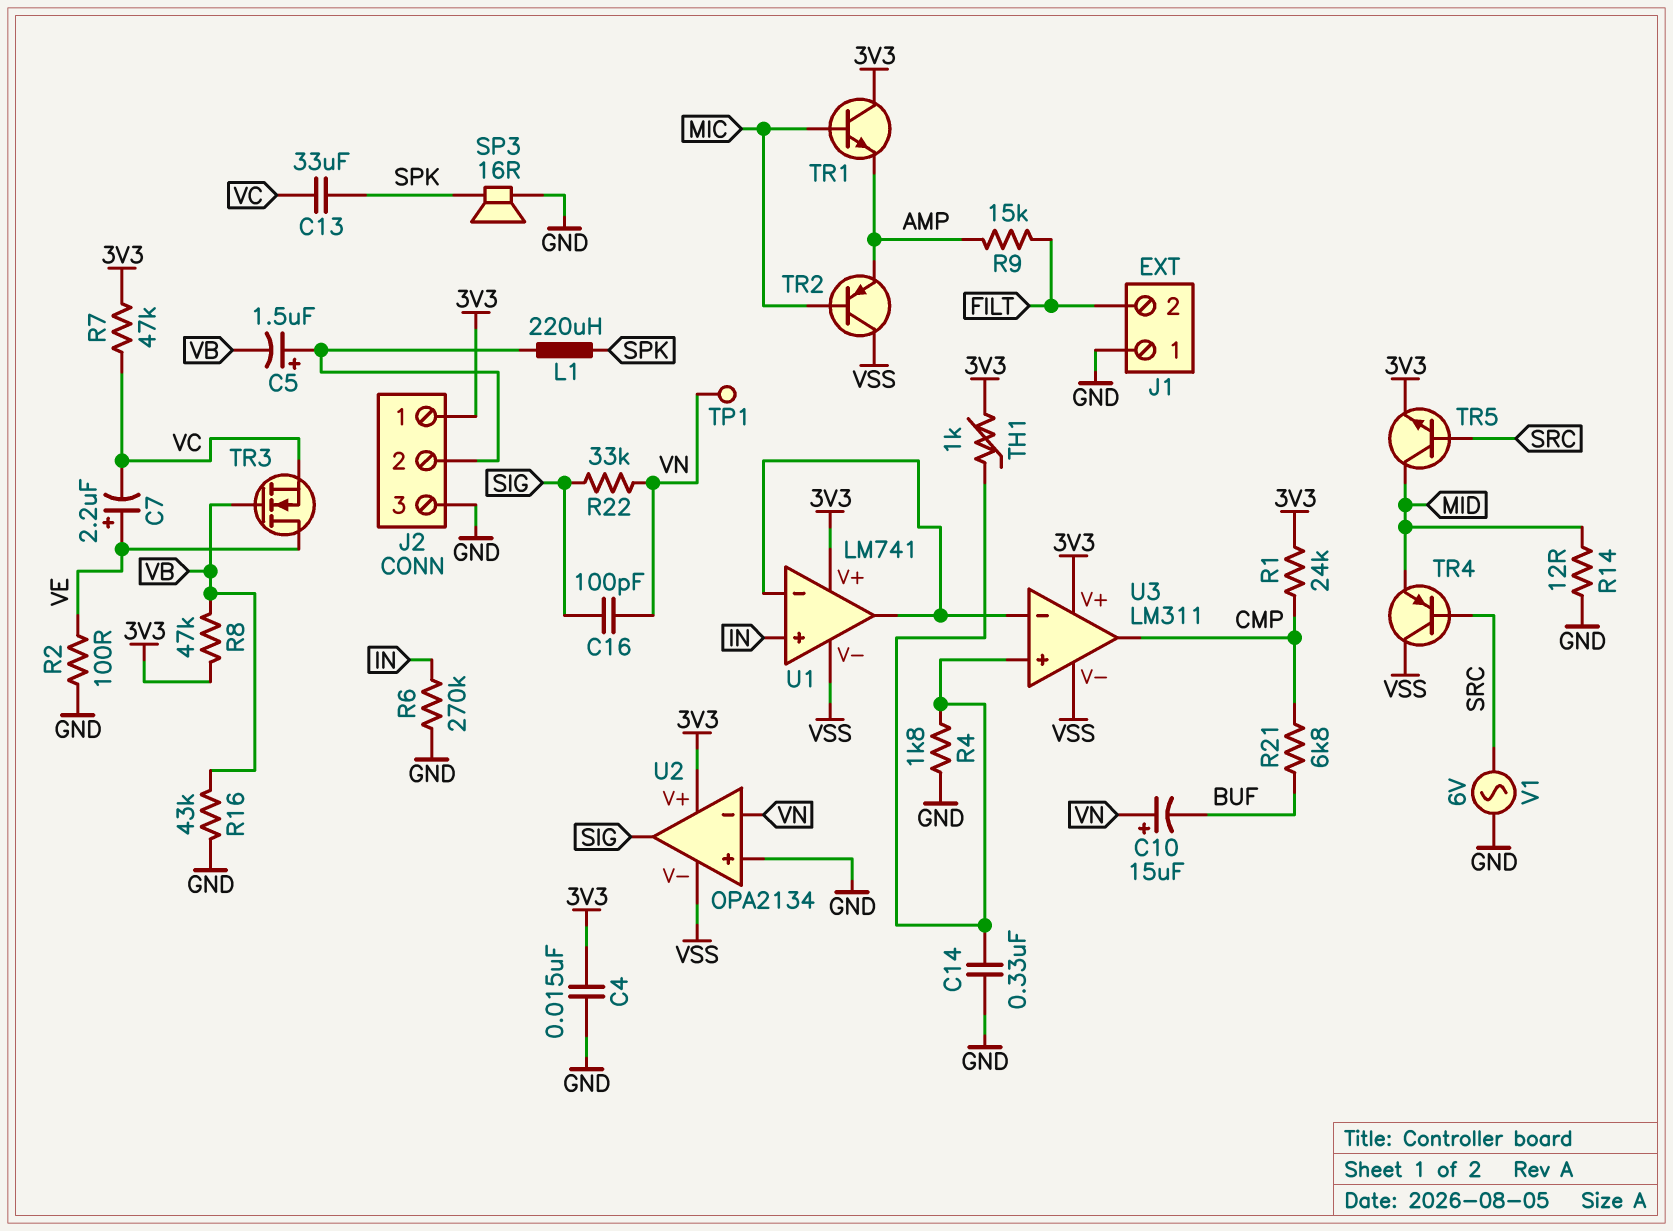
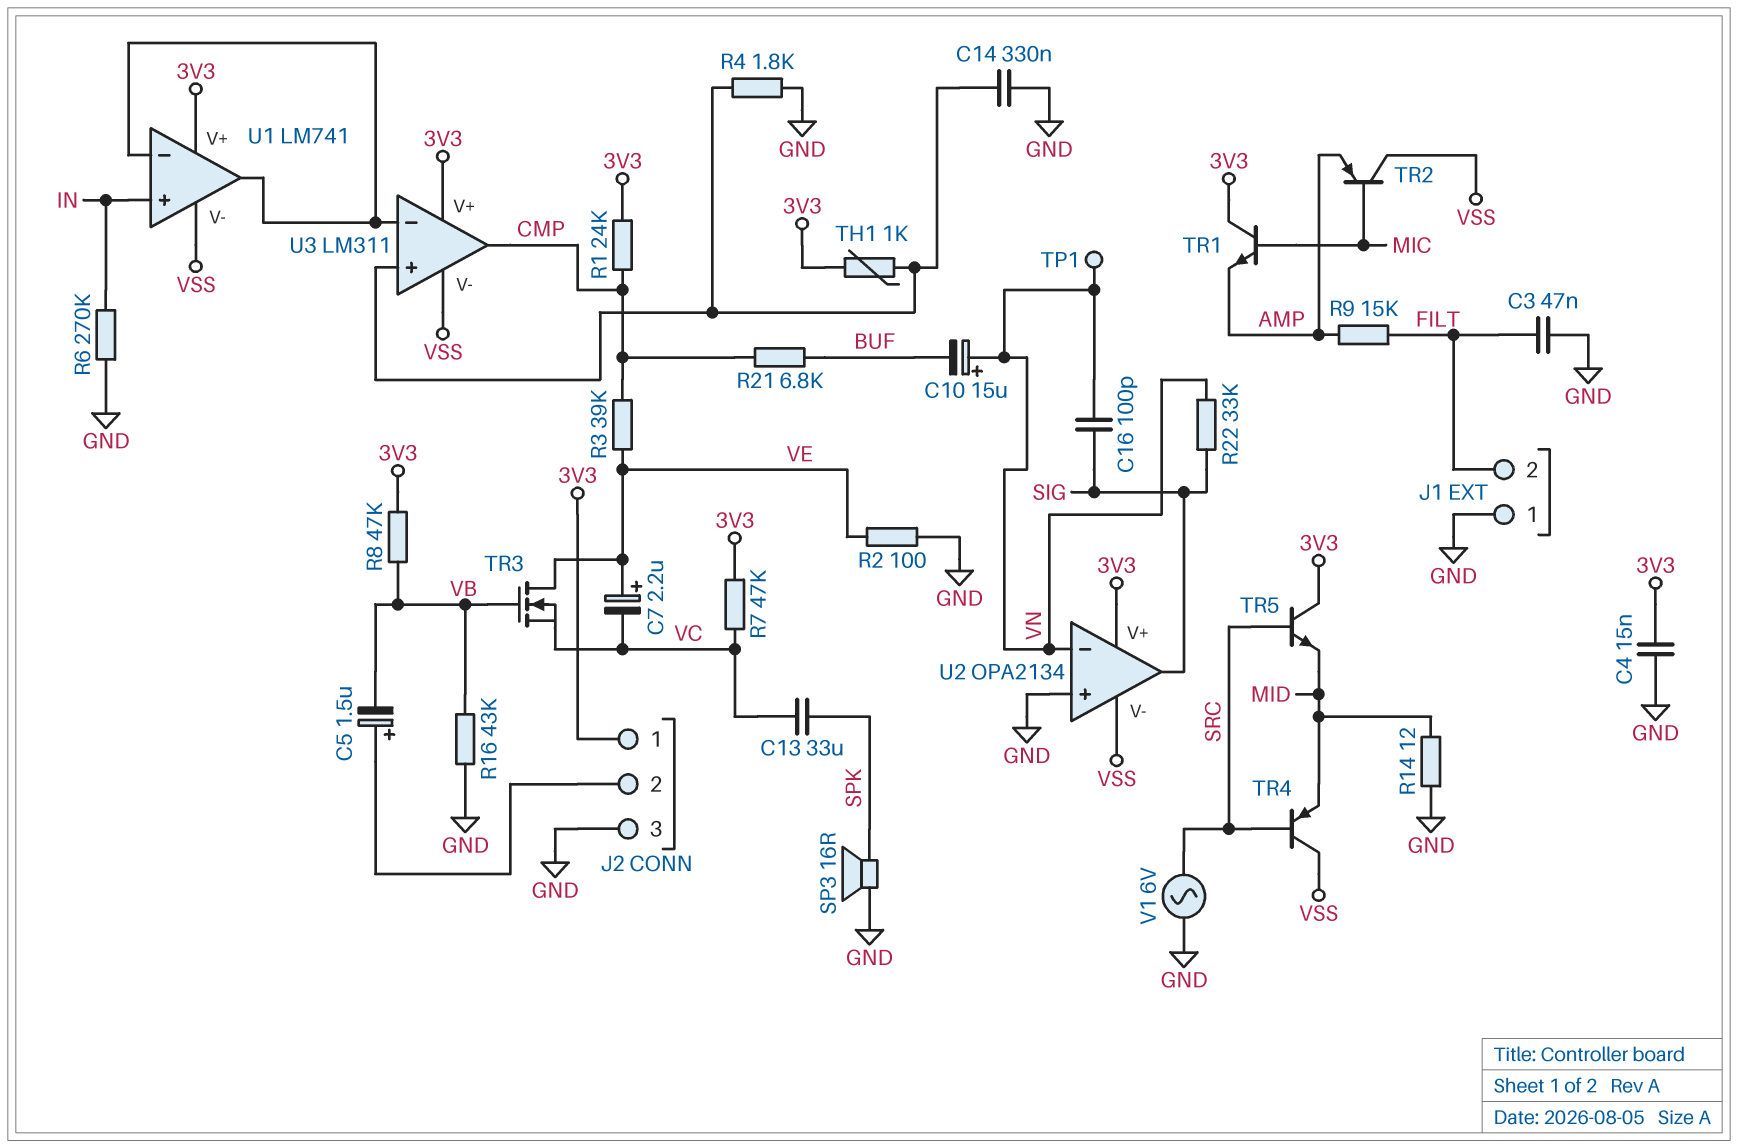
C3: none -> 47nF (FILT, GND)
L1: 220uH (J2/2, SPK) -> none
R3: none -> 39k (CMP, VE)
TR5: NPN (B SRC, C MID, E 3V3) -> NPN (B SRC, C 3V3, E MID)

